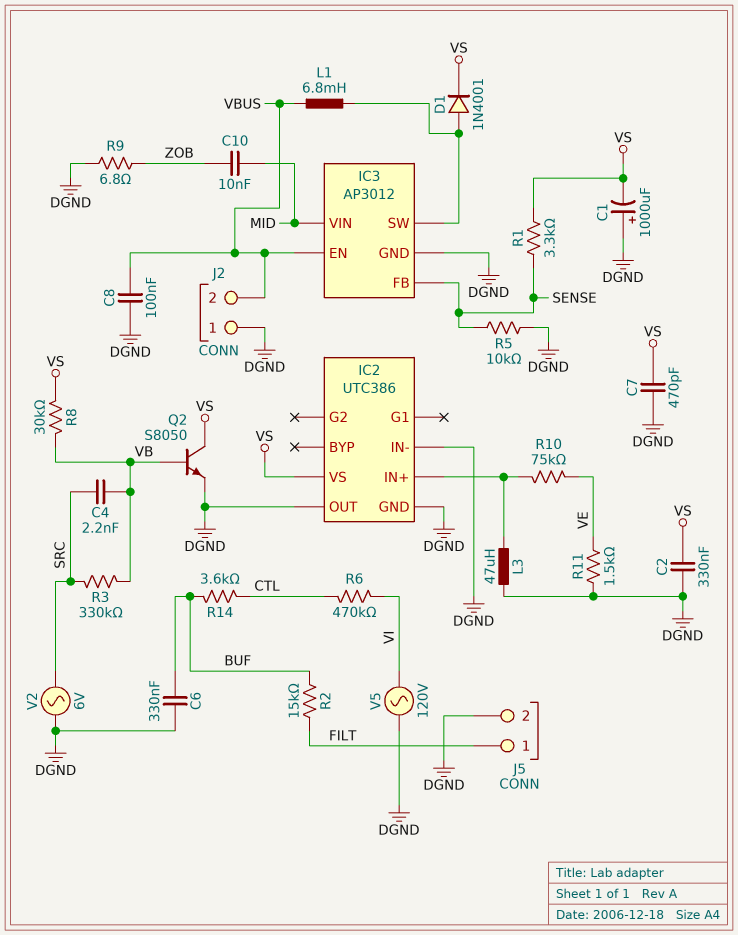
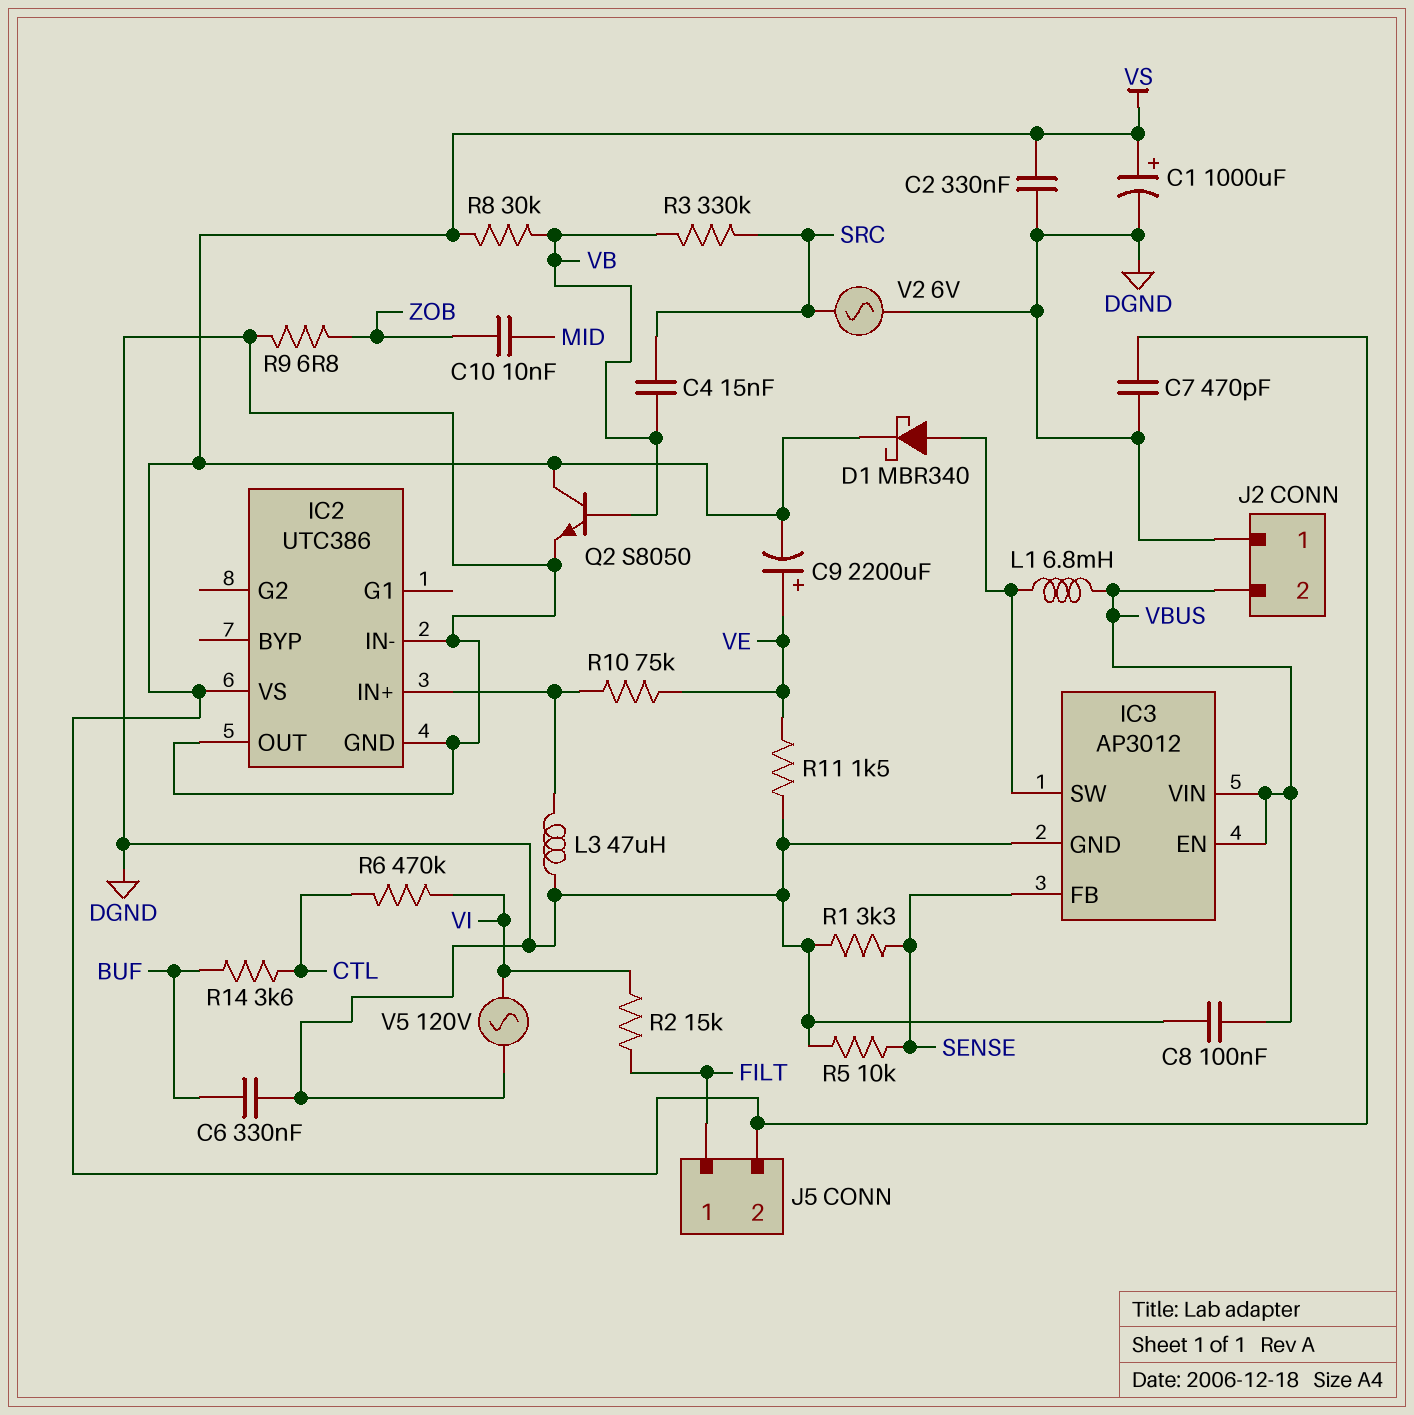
C1: 1000uF (plus DGND, minus VS) -> 1000uF (plus VS, minus DGND)
C4: 2.2nF (SRC, VB) -> 15nF (SRC, VB)
C9: none -> 2200uF (plus VE, minus VS)
D1: diode 1N4001 (A IC3/SW, K VS) -> schottky MBR340 (A IC3/SW, K VS)
IC3 pin VIN: MID -> VBUS
J5 pin 2: DGND -> VS
R1: 3.3k (SENSE, VS) -> 3.3k (DGND, SENSE)
R2: 15k (BUF, FILT) -> 15k (FILT, VI)

